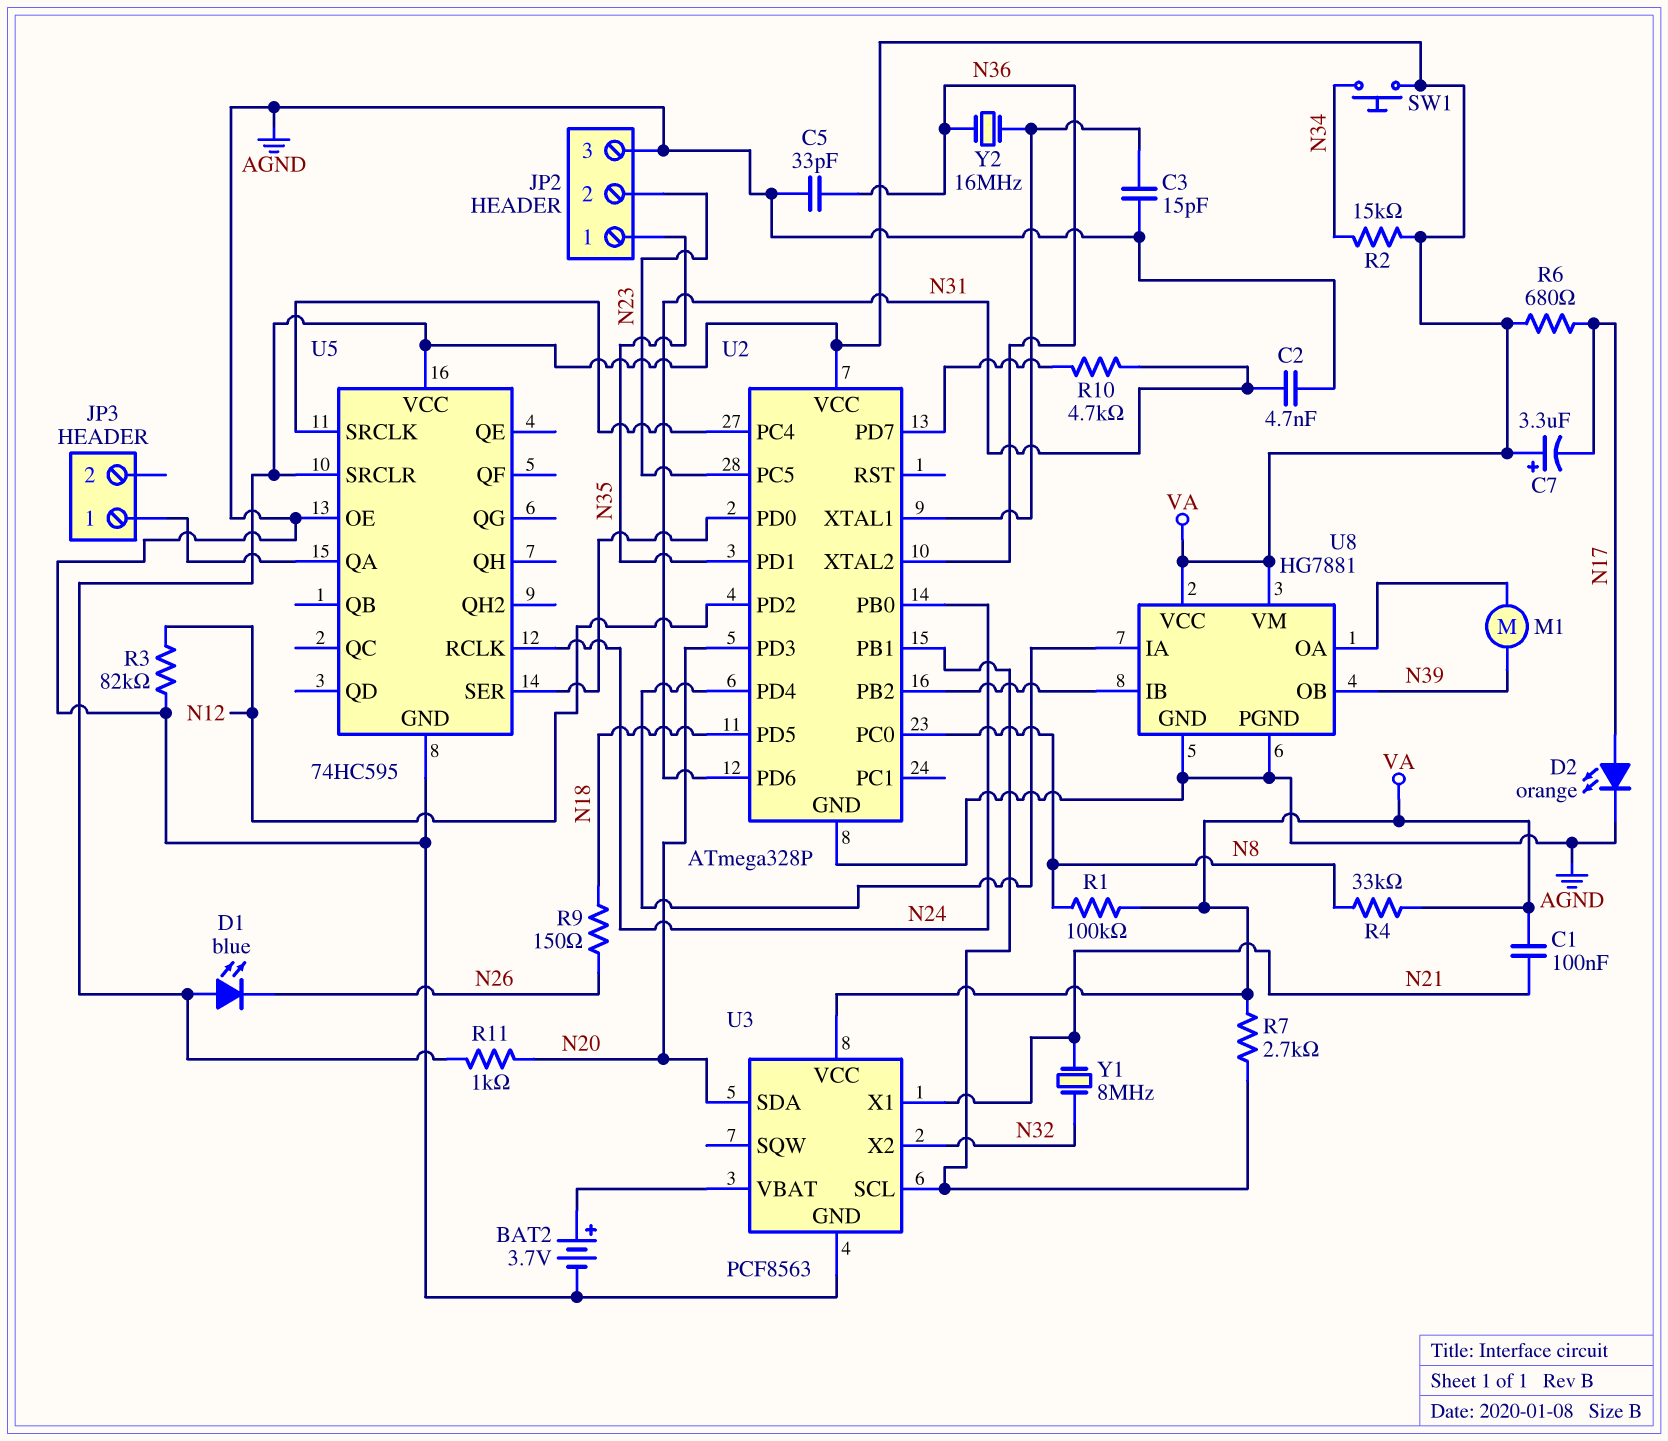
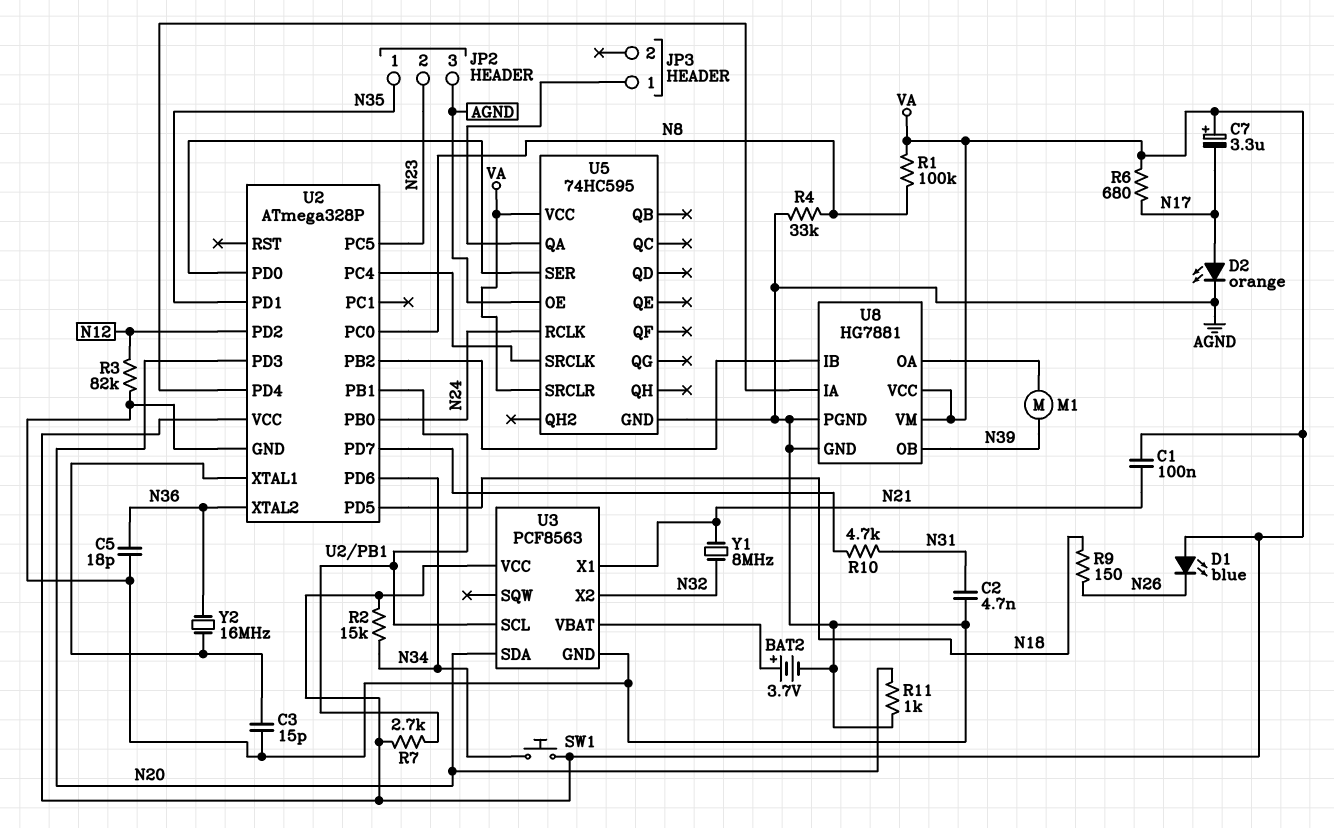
C5: 33pF (AGND, N36) -> 18pF (AGND, N36)
R4: 33k (N8, VA) -> 33k (AGND, N8)
R11: 1k (N20, VA) -> 1k (AGND, N20)
U2 pin PD6: N31 -> N34

